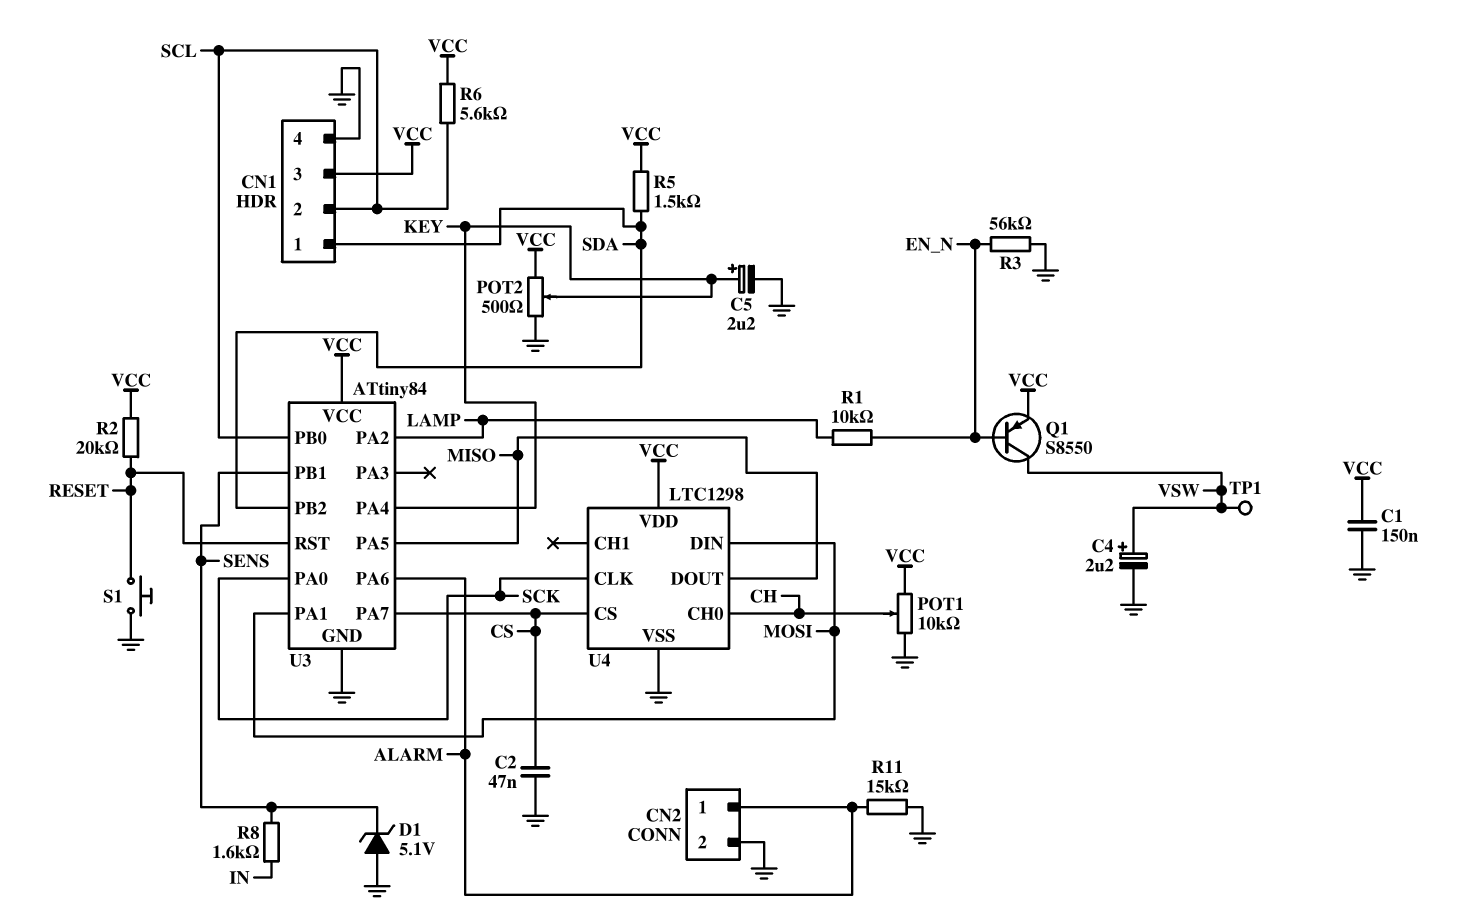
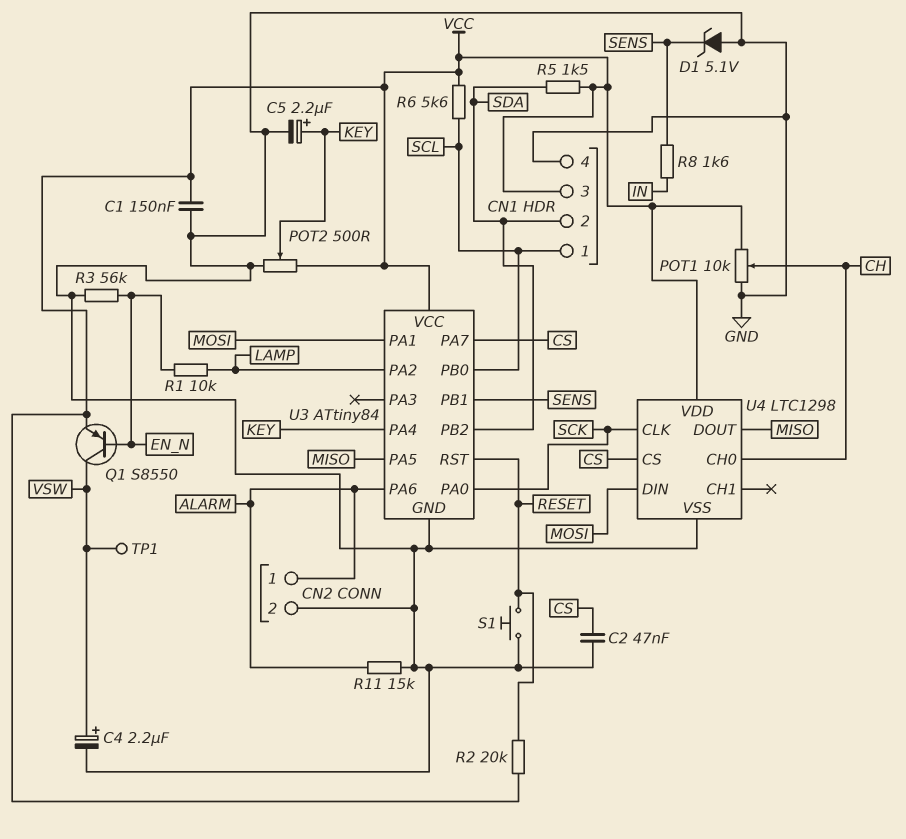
CN1 pin 1: SDA -> SCL
CN1 pin 2: SCL -> SDA

